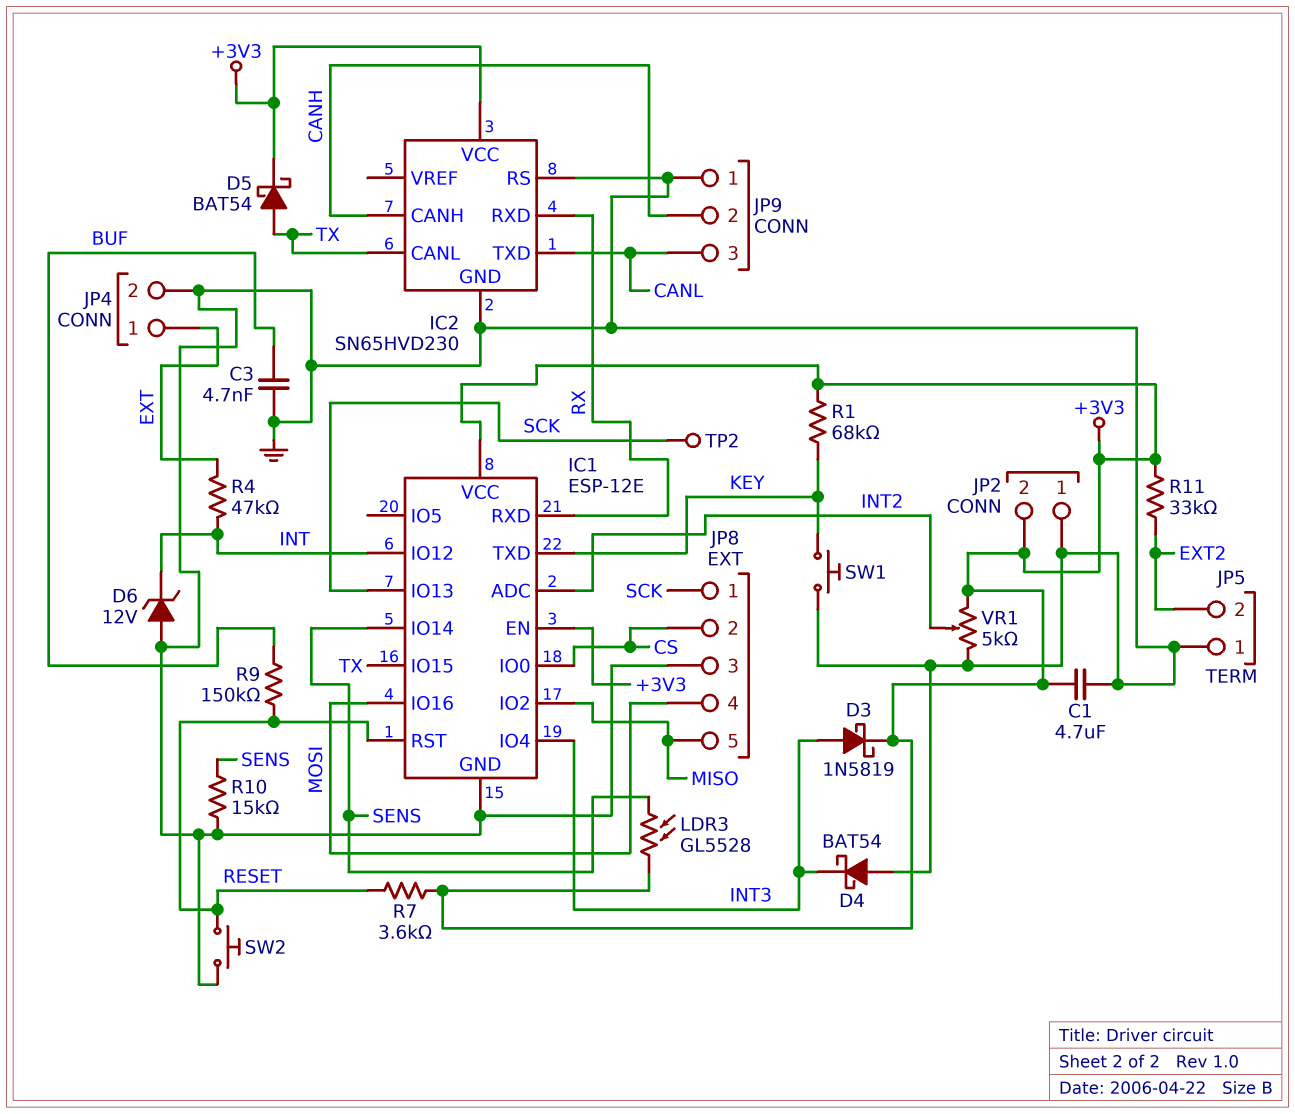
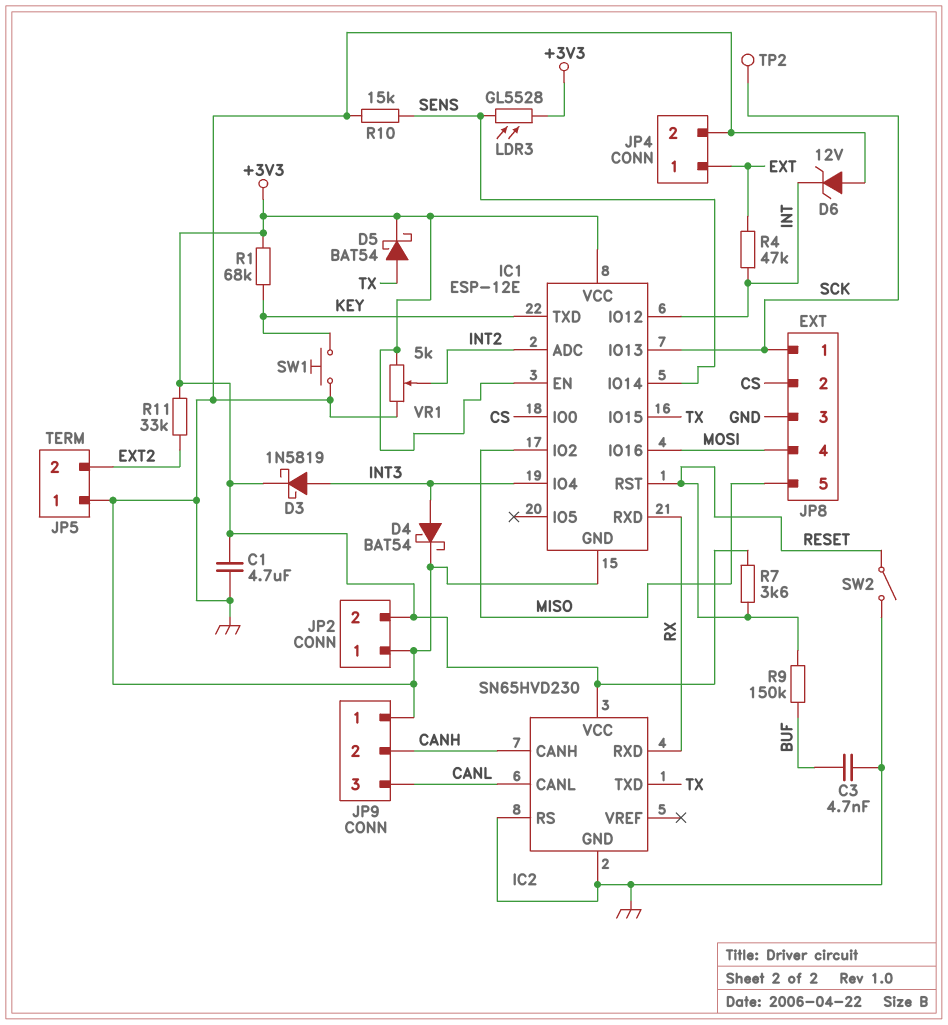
D4: schottky BAT54 (A GND, K INT3) -> schottky BAT54 (A INT3, K GND)
IC2 pin CANL: TX -> CANL
IC2 pin TXD: CANL -> TX
SW2: button (GND, RESET) -> switch (GND, RESET)

